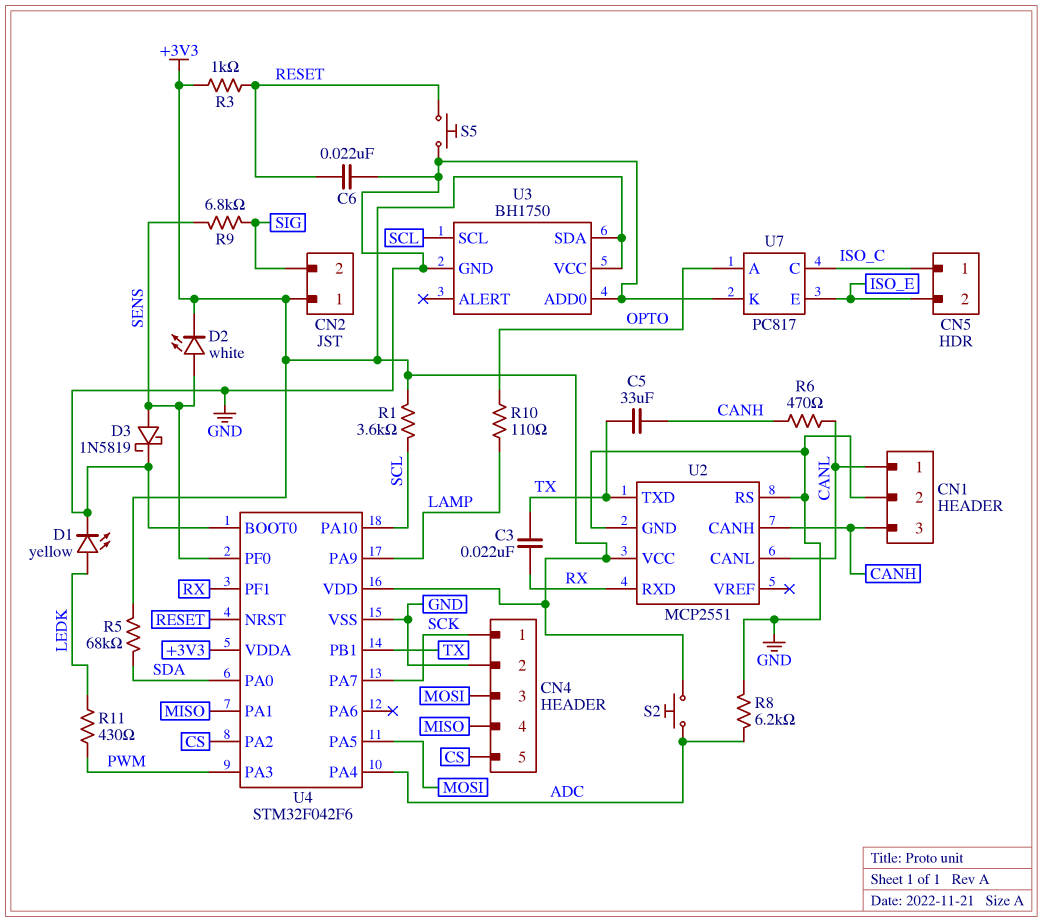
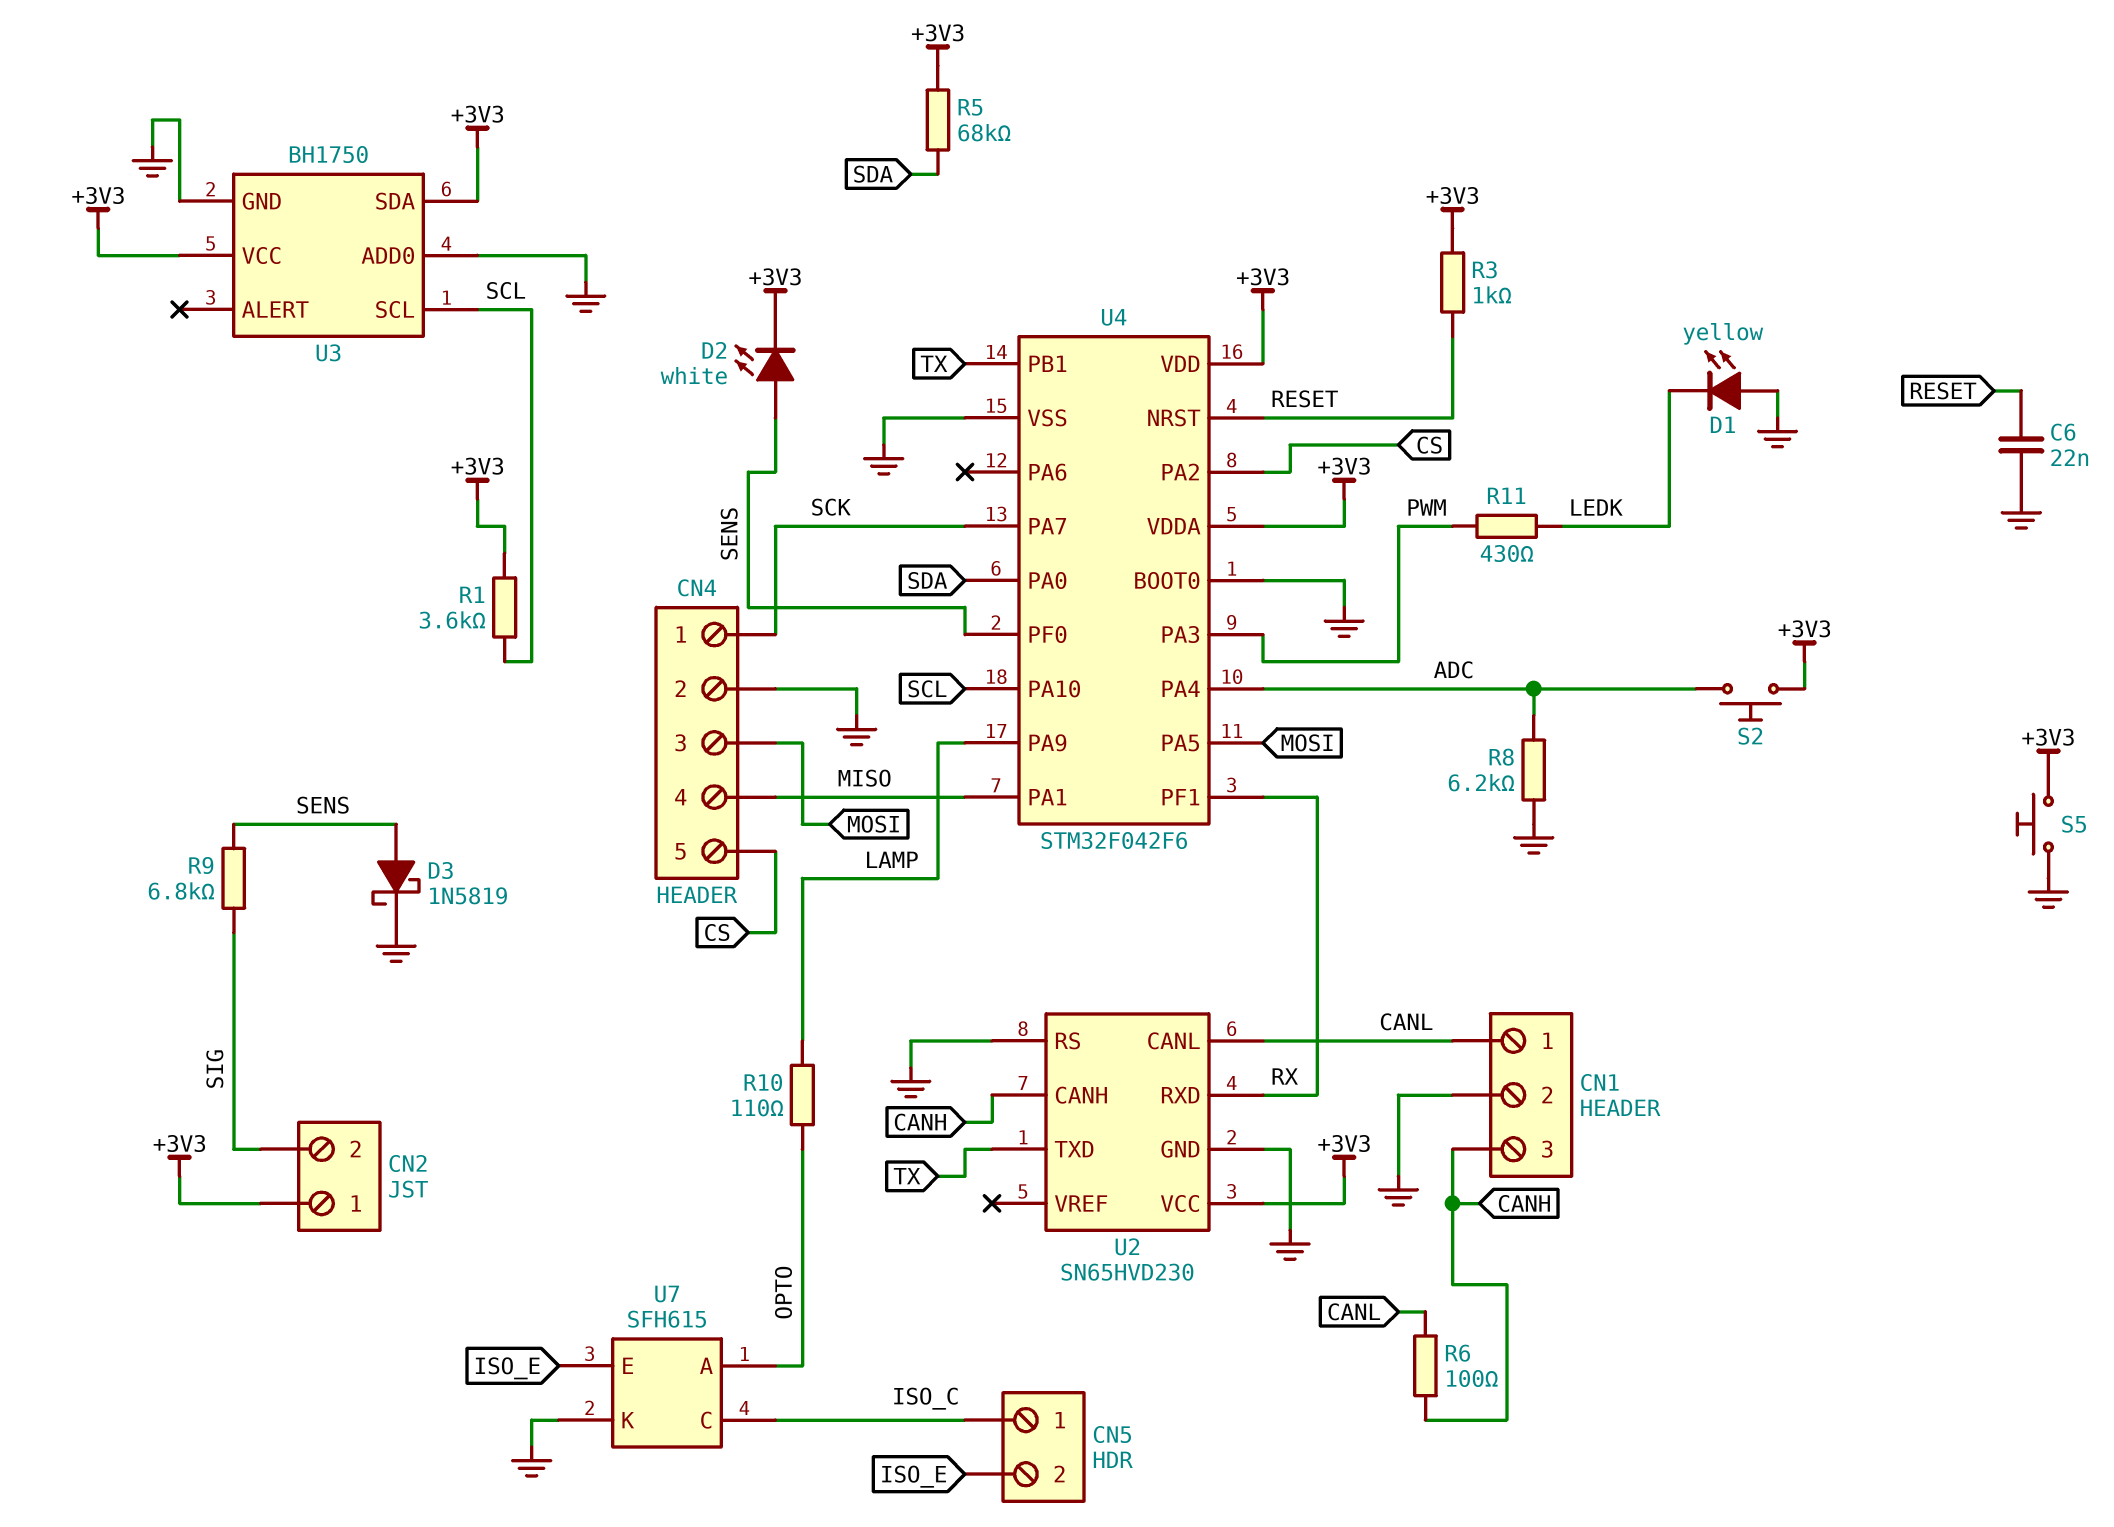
C3: 22nF (RX, TX) -> none
C5: 33uF (CANH, TX) -> none
D1: LED yellow (A LEDK, K GND) -> LED yellow (A GND, K LEDK)
R6: 470 (CANH, CANL) -> 100 (CANH, CANL)
S5: button (GND, RESET) -> button (+3V3, GND)
U2: MCP2551 -> SN65HVD230
U7: PC817 -> SFH615

